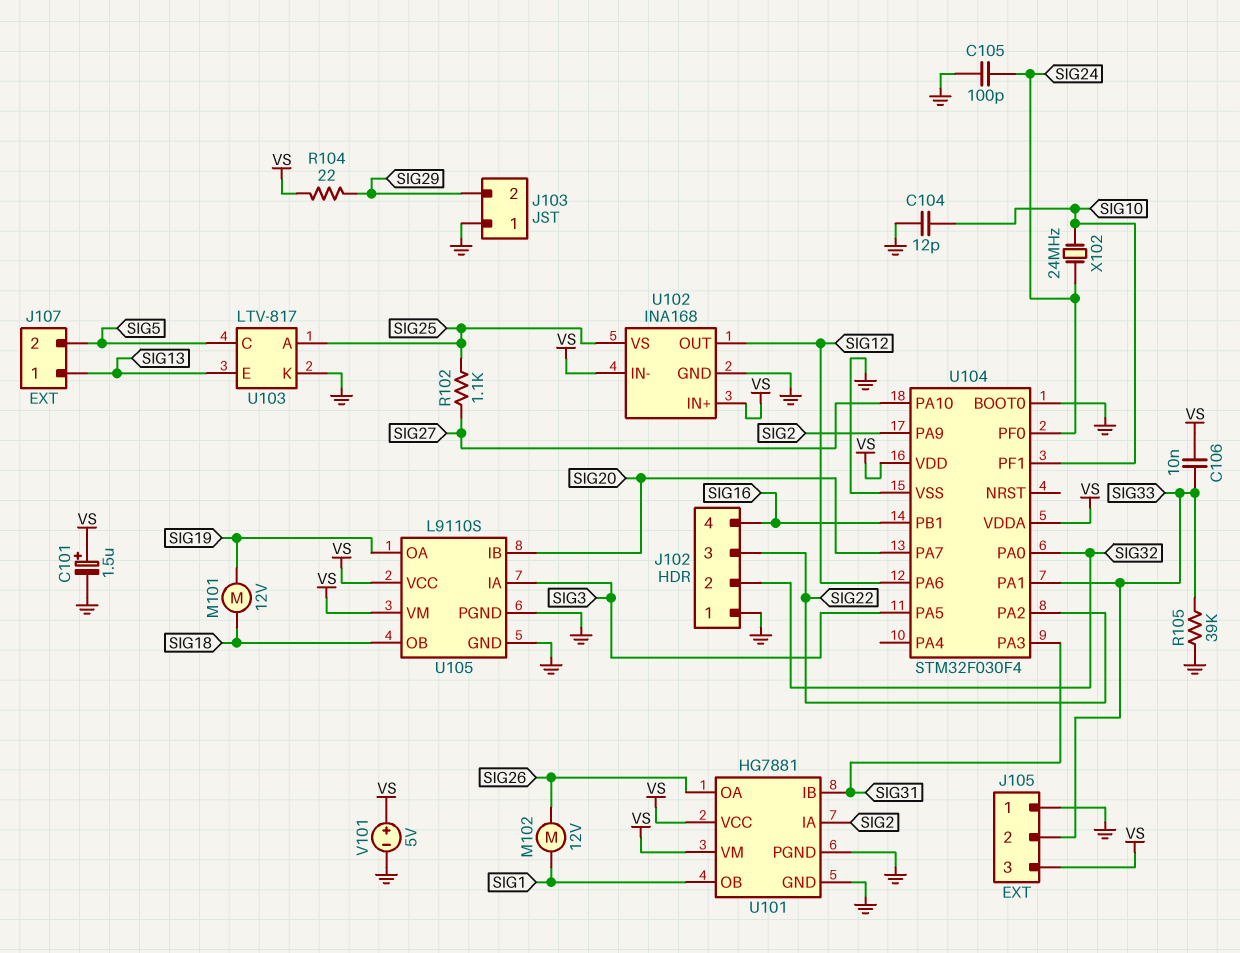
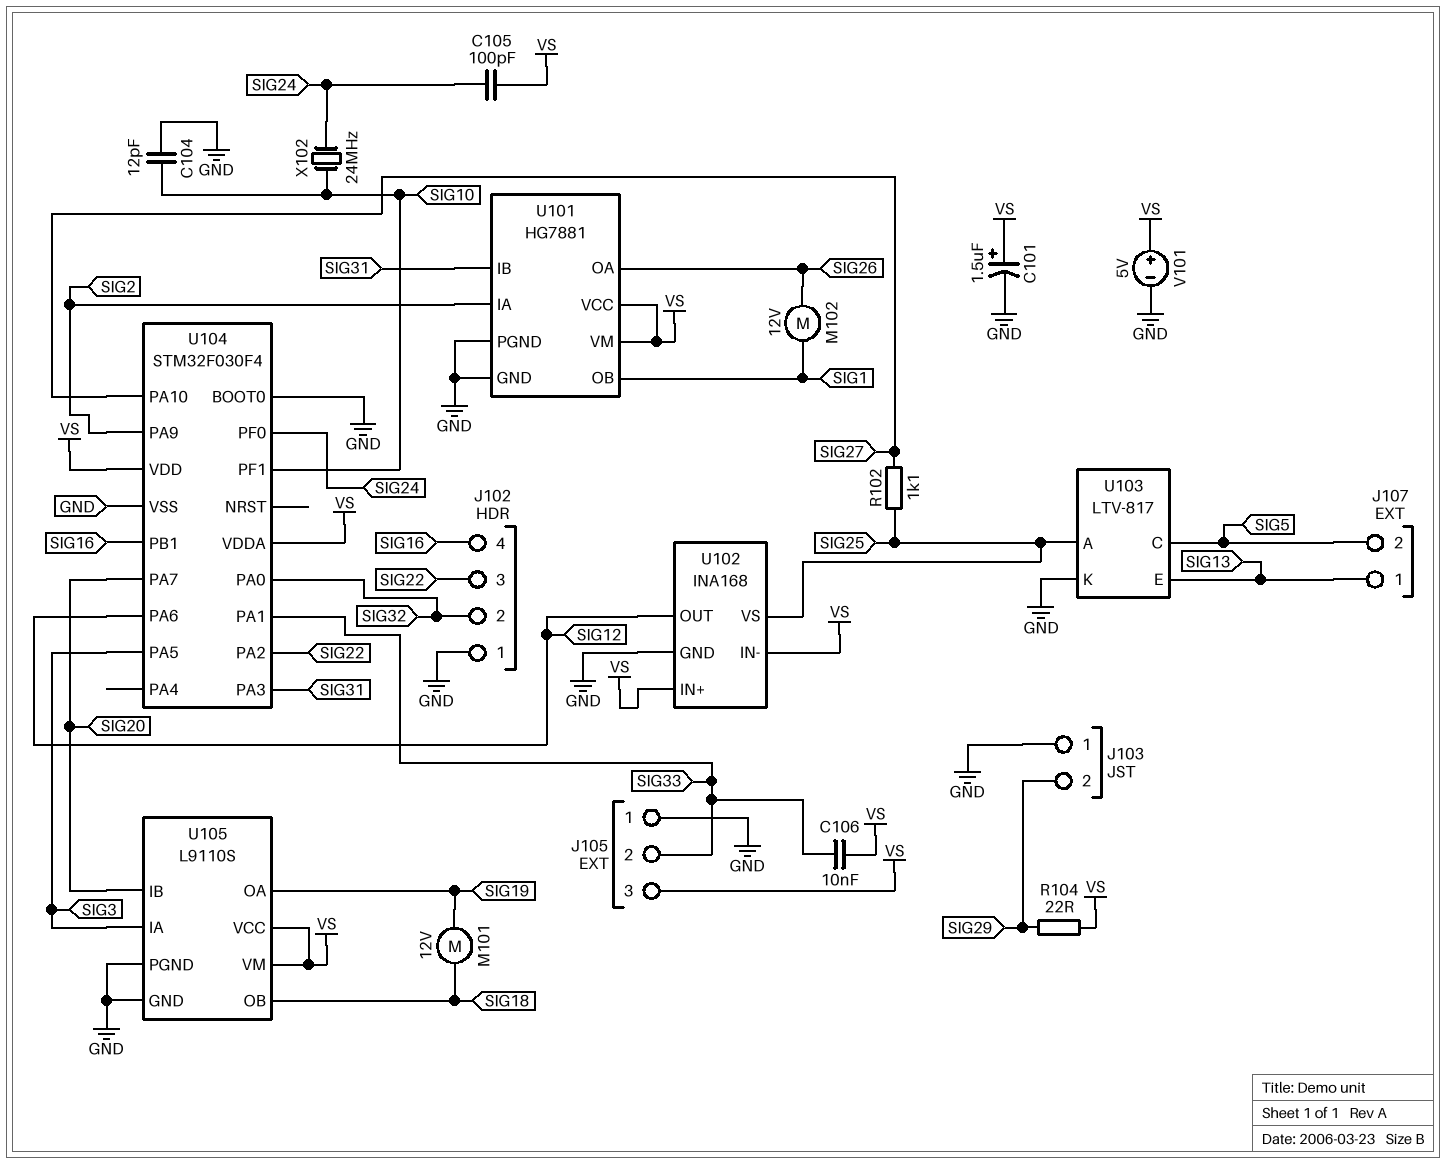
C105: 100pF (GND, SIG24) -> 100pF (SIG24, VS)
R105: 39k (GND, SIG33) -> none

